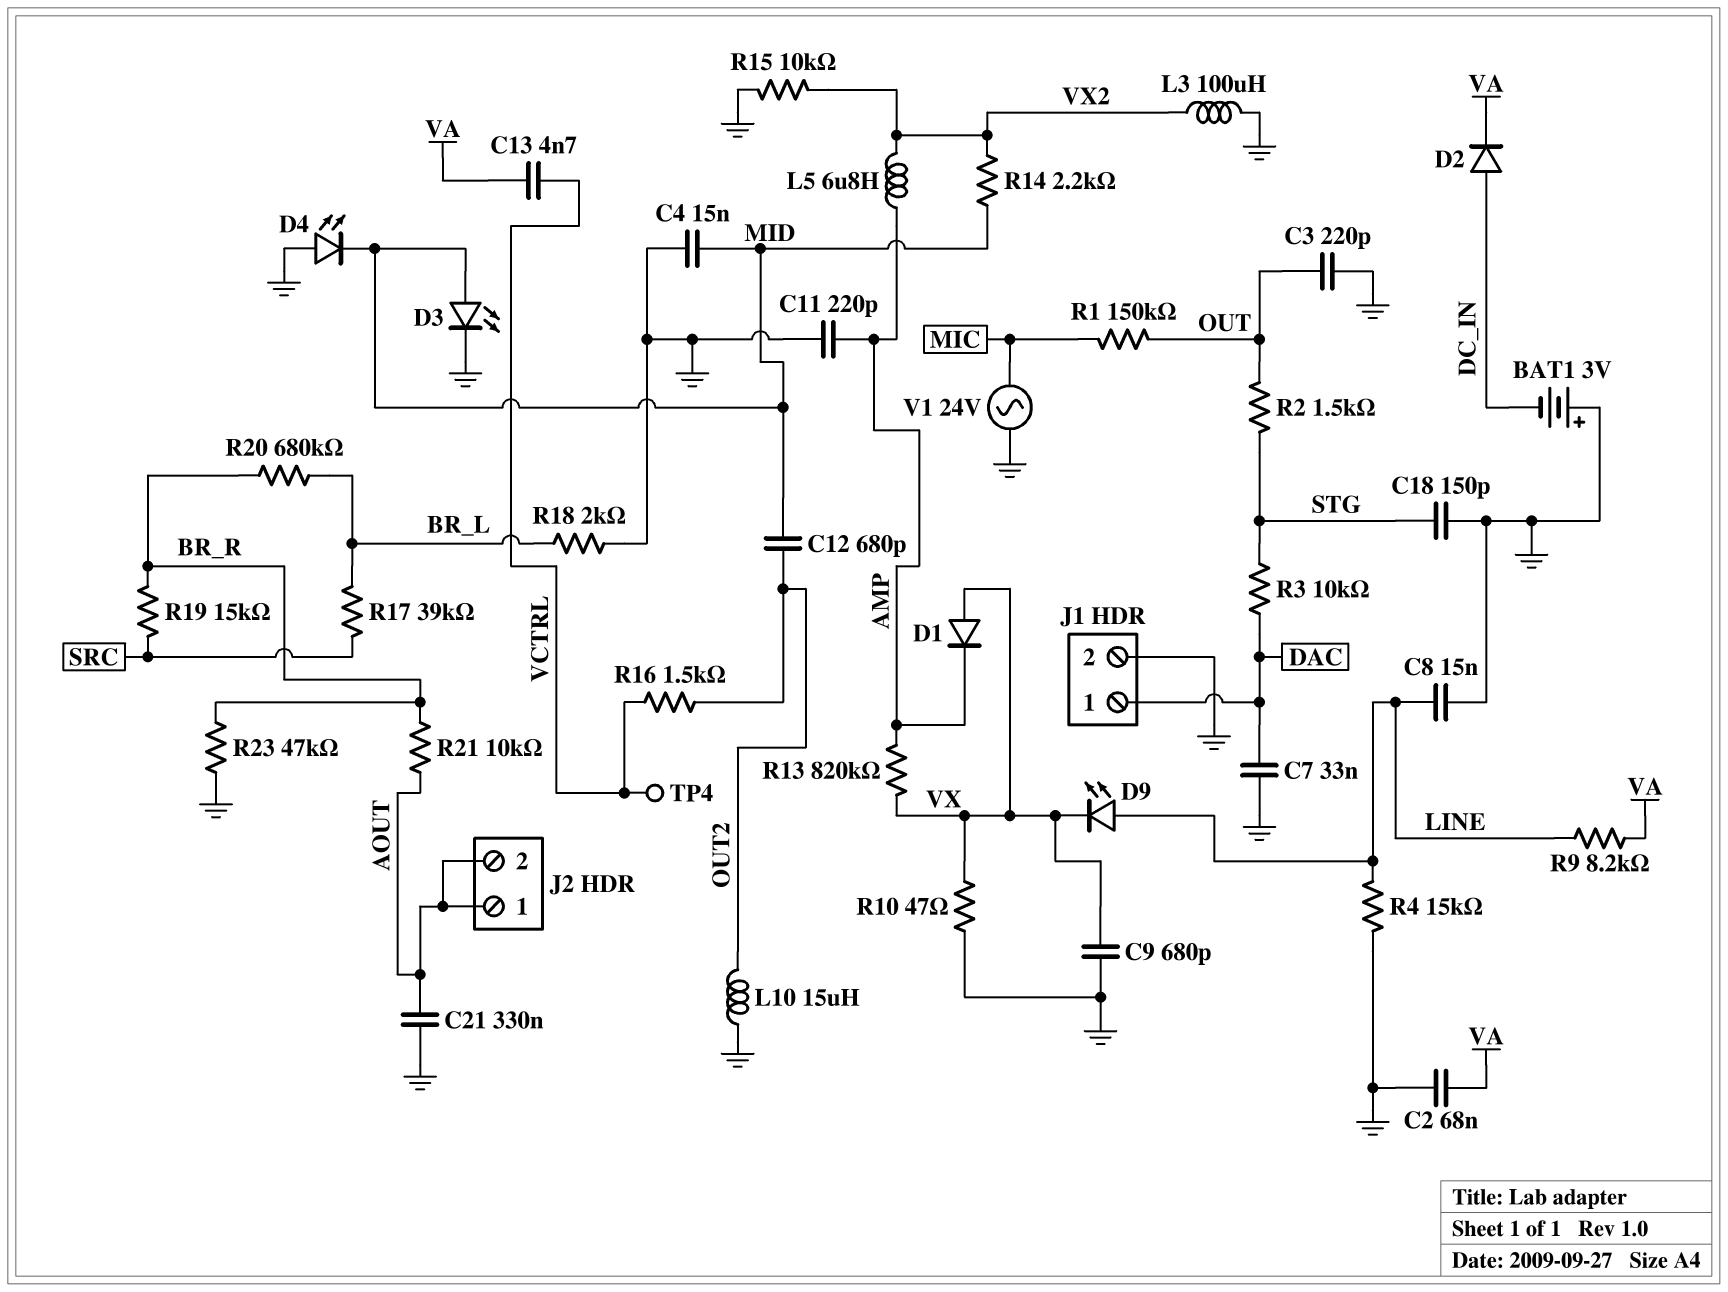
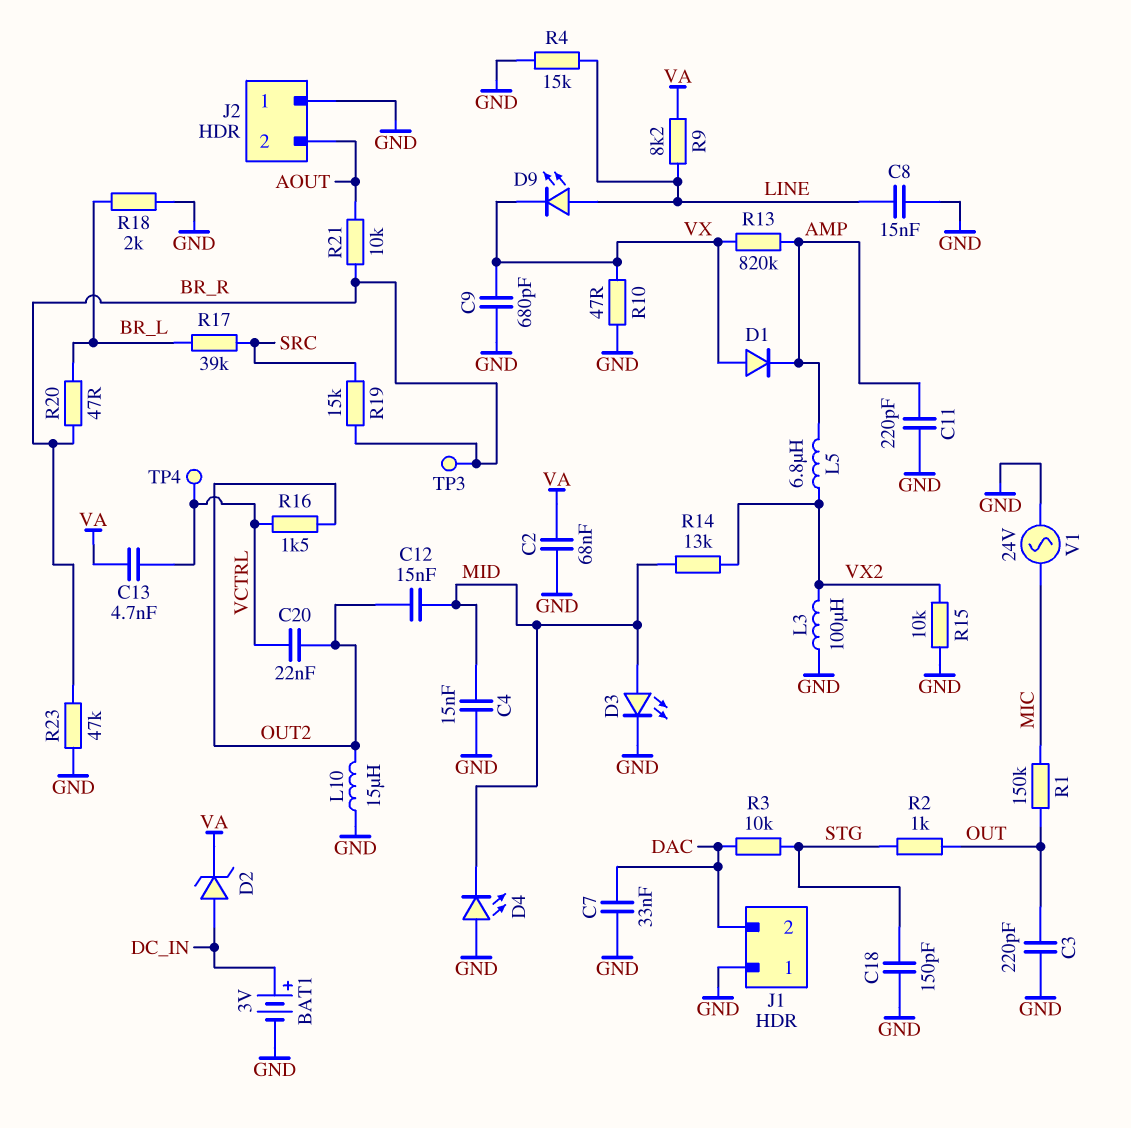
BAT1: 3V (plus GND, minus DC_IN) -> 3V (plus DC_IN, minus GND)
C12: 680pF (MID, OUT2) -> 15nF (MID, OUT2)
C20: none -> 22nF (OUT2, VCTRL)
C21: 330nF (AOUT, GND) -> none
D2: diode (A DC_IN, K VA) -> zener (A DC_IN, K VA)
J1 pin 1: DAC -> GND
J1 pin 2: GND -> DAC
J2 pin 1: AOUT -> GND
R2: 1.5k (OUT, STG) -> 1k (OUT, STG)
R14: 2.2k (MID, VX2) -> 13k (MID, VX2)
R20: 680k (BR_L, BR_R) -> 47 (BR_L, BR_R)
TP3: none -> test point (BR_R)

